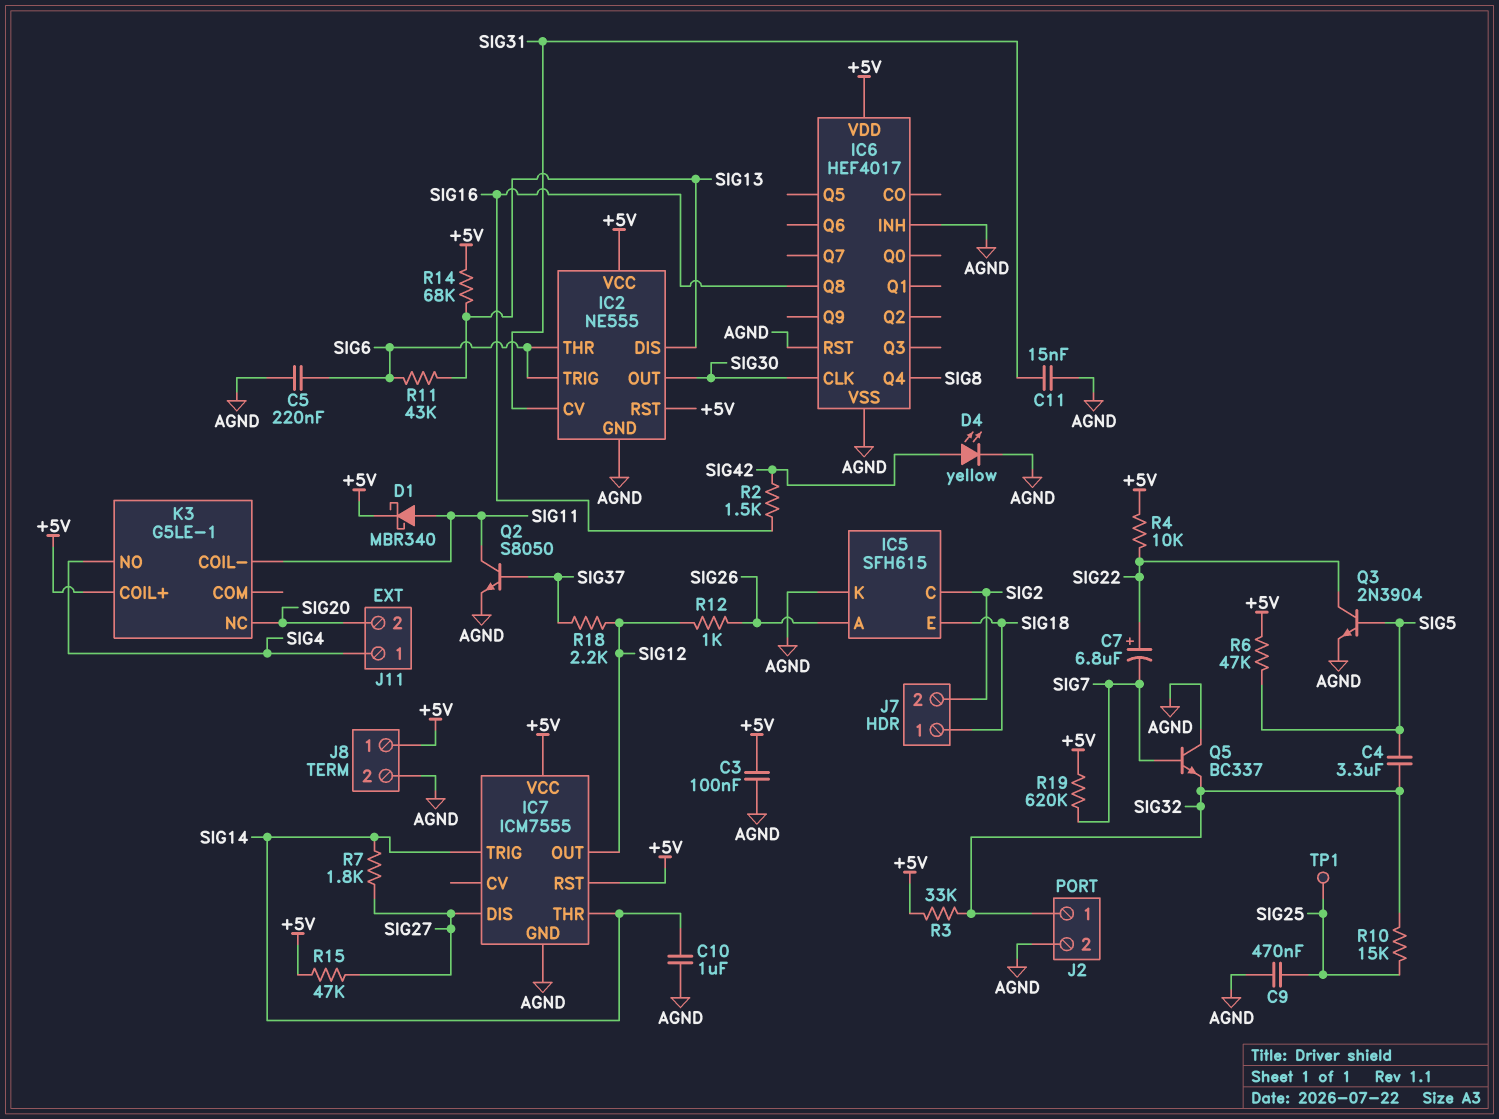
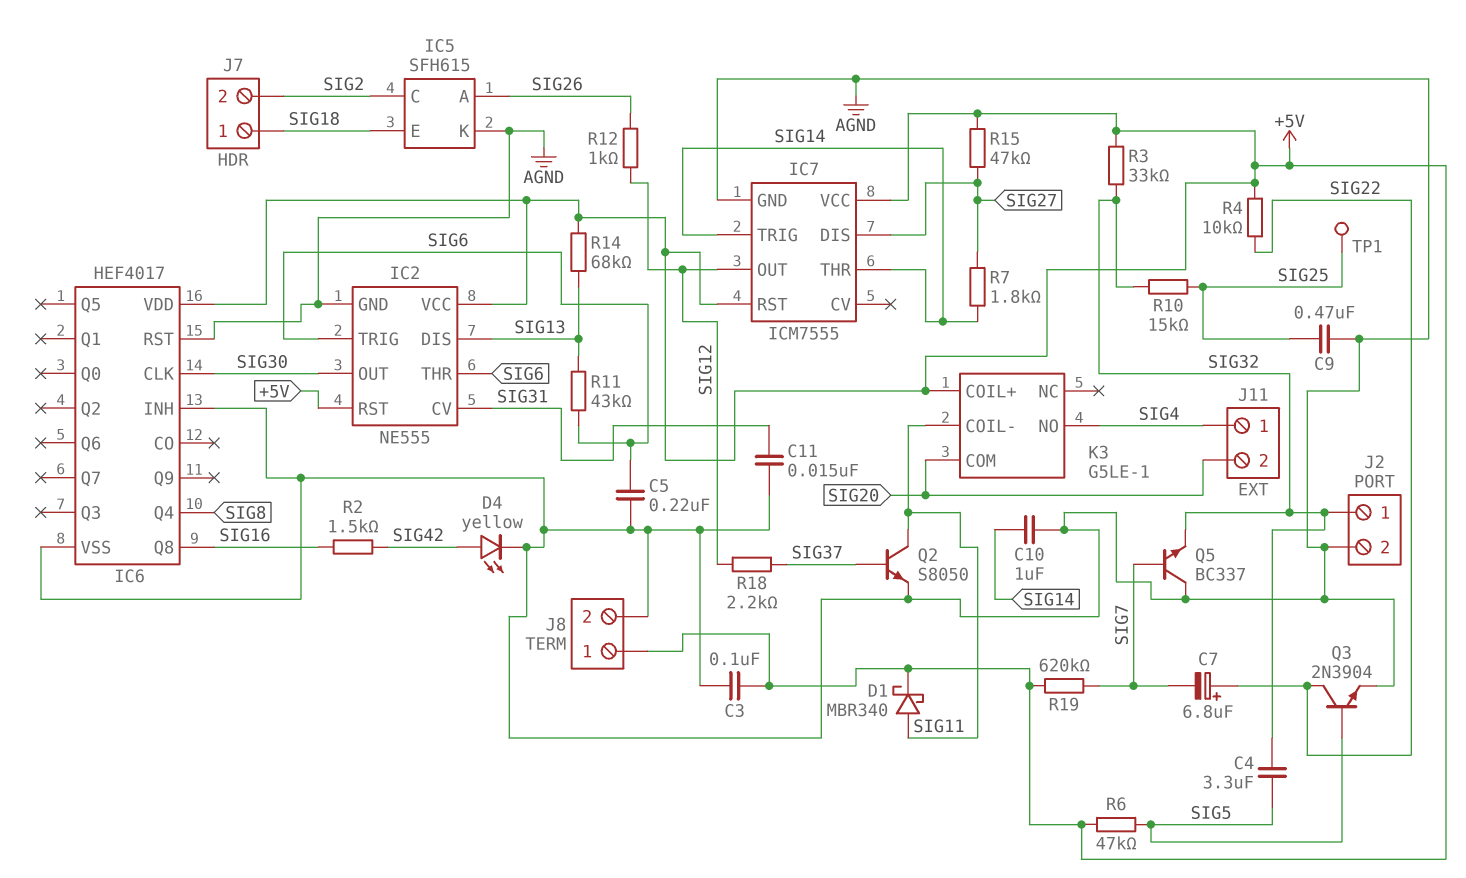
K3 pin COM: none -> SIG20
K3 pin NC: SIG20 -> none

